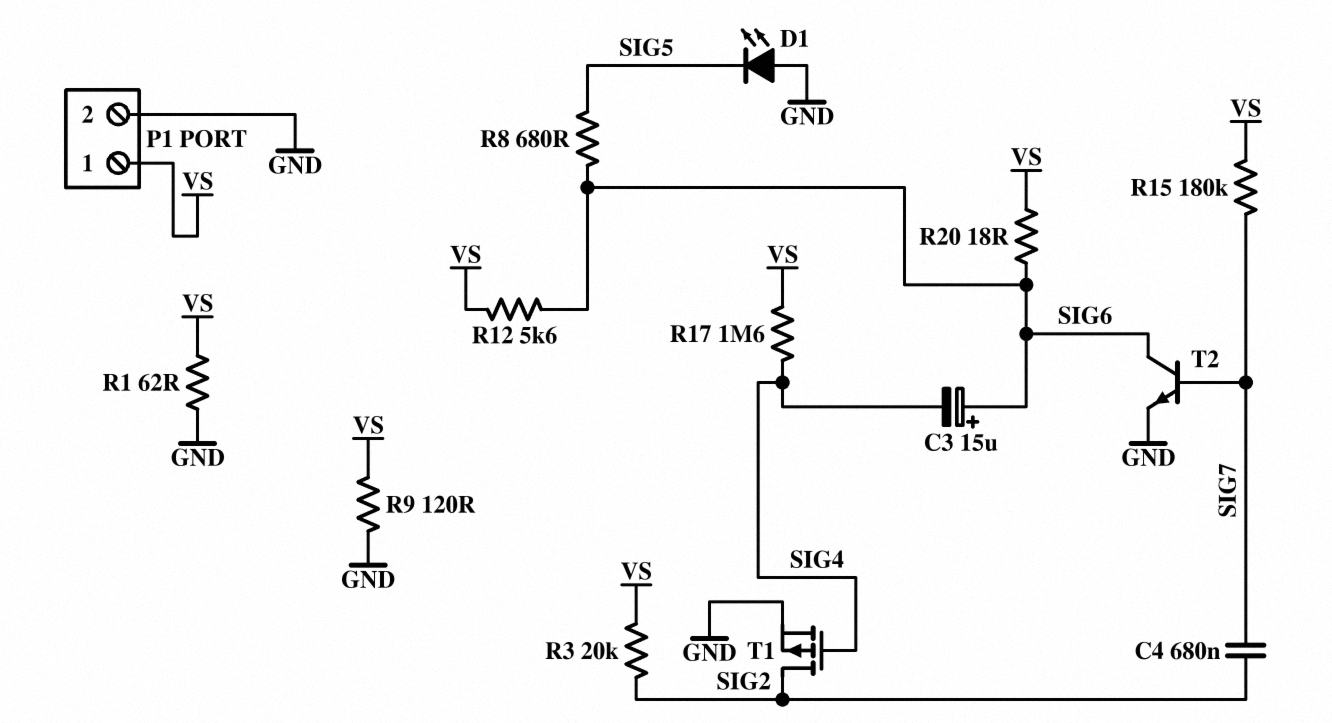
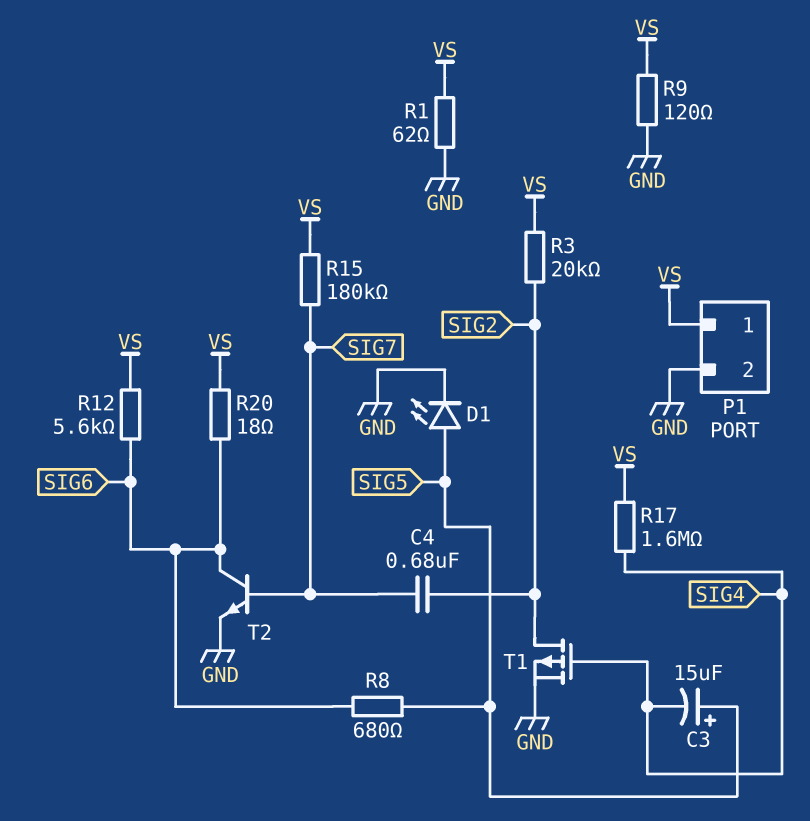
C3: 15uF (plus SIG6, minus SIG4) -> 15uF (plus SIG5, minus SIG4)
D1: LED (A GND, K SIG5) -> LED (A SIG5, K GND)

